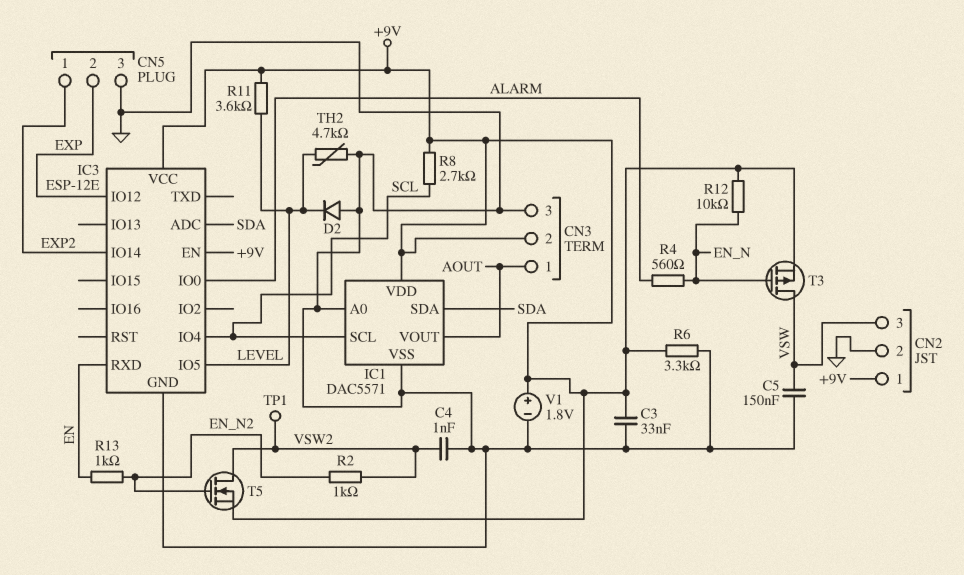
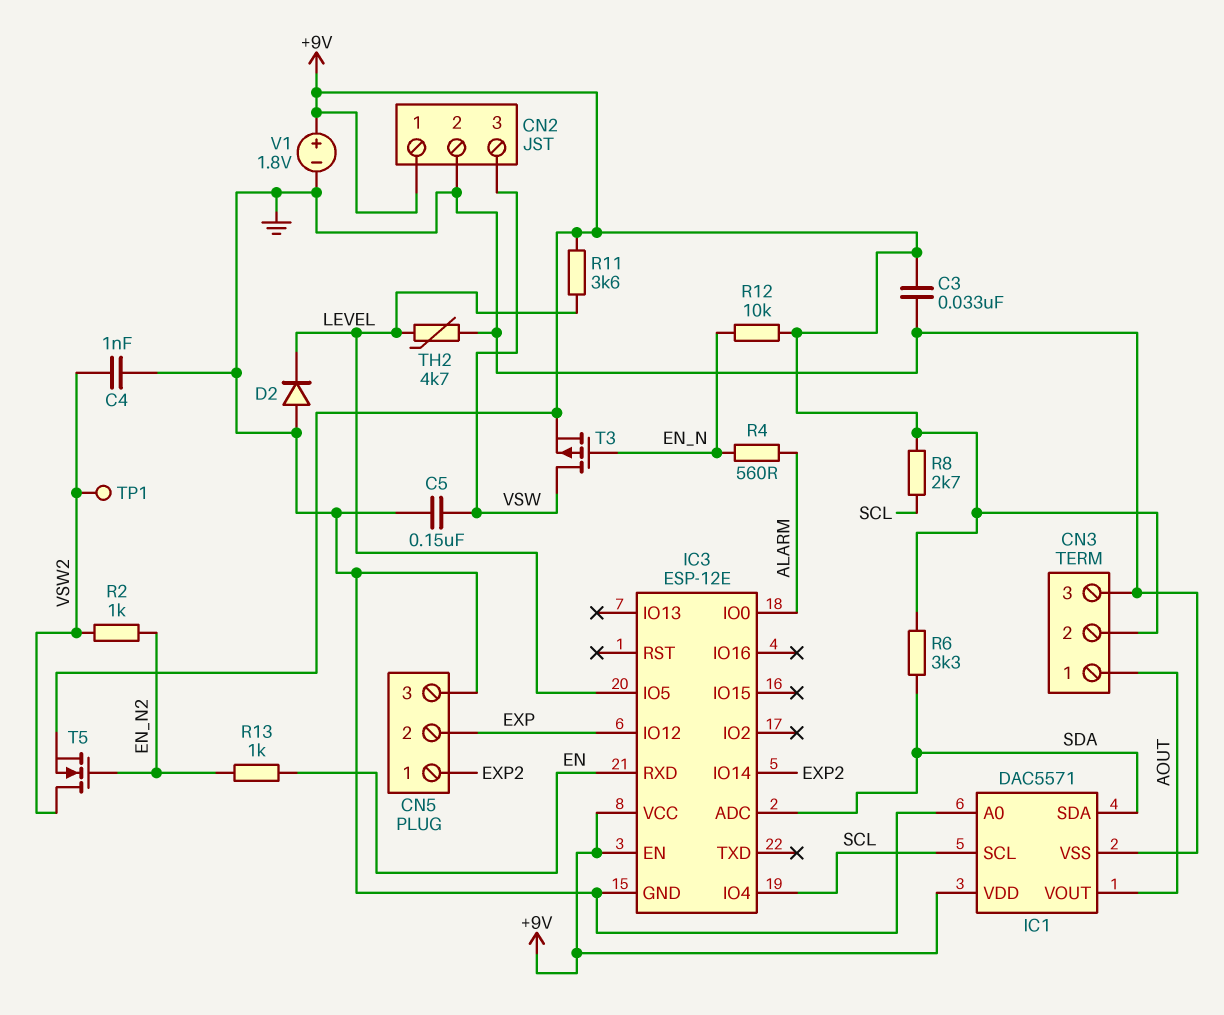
R6: 3.3k (+9V, GND) -> 3.3k (+9V, SDA)

